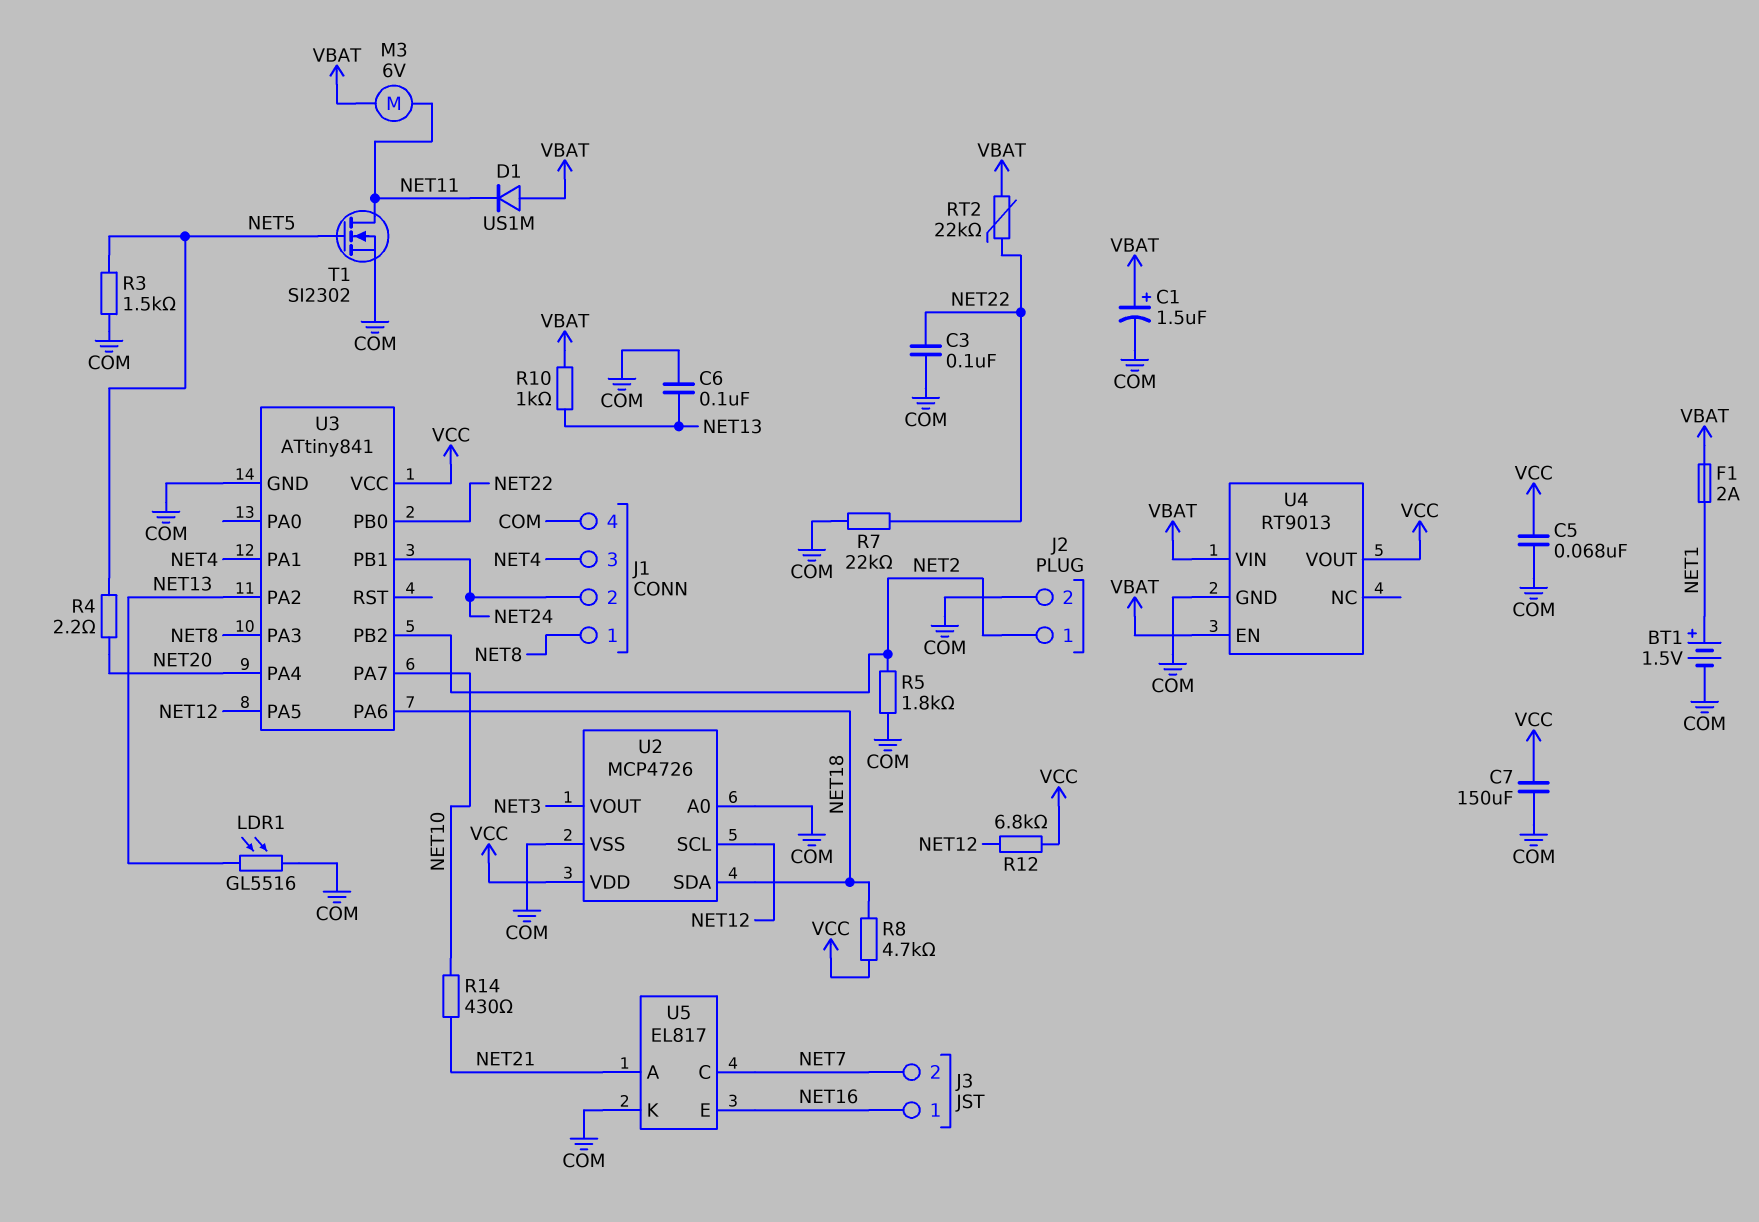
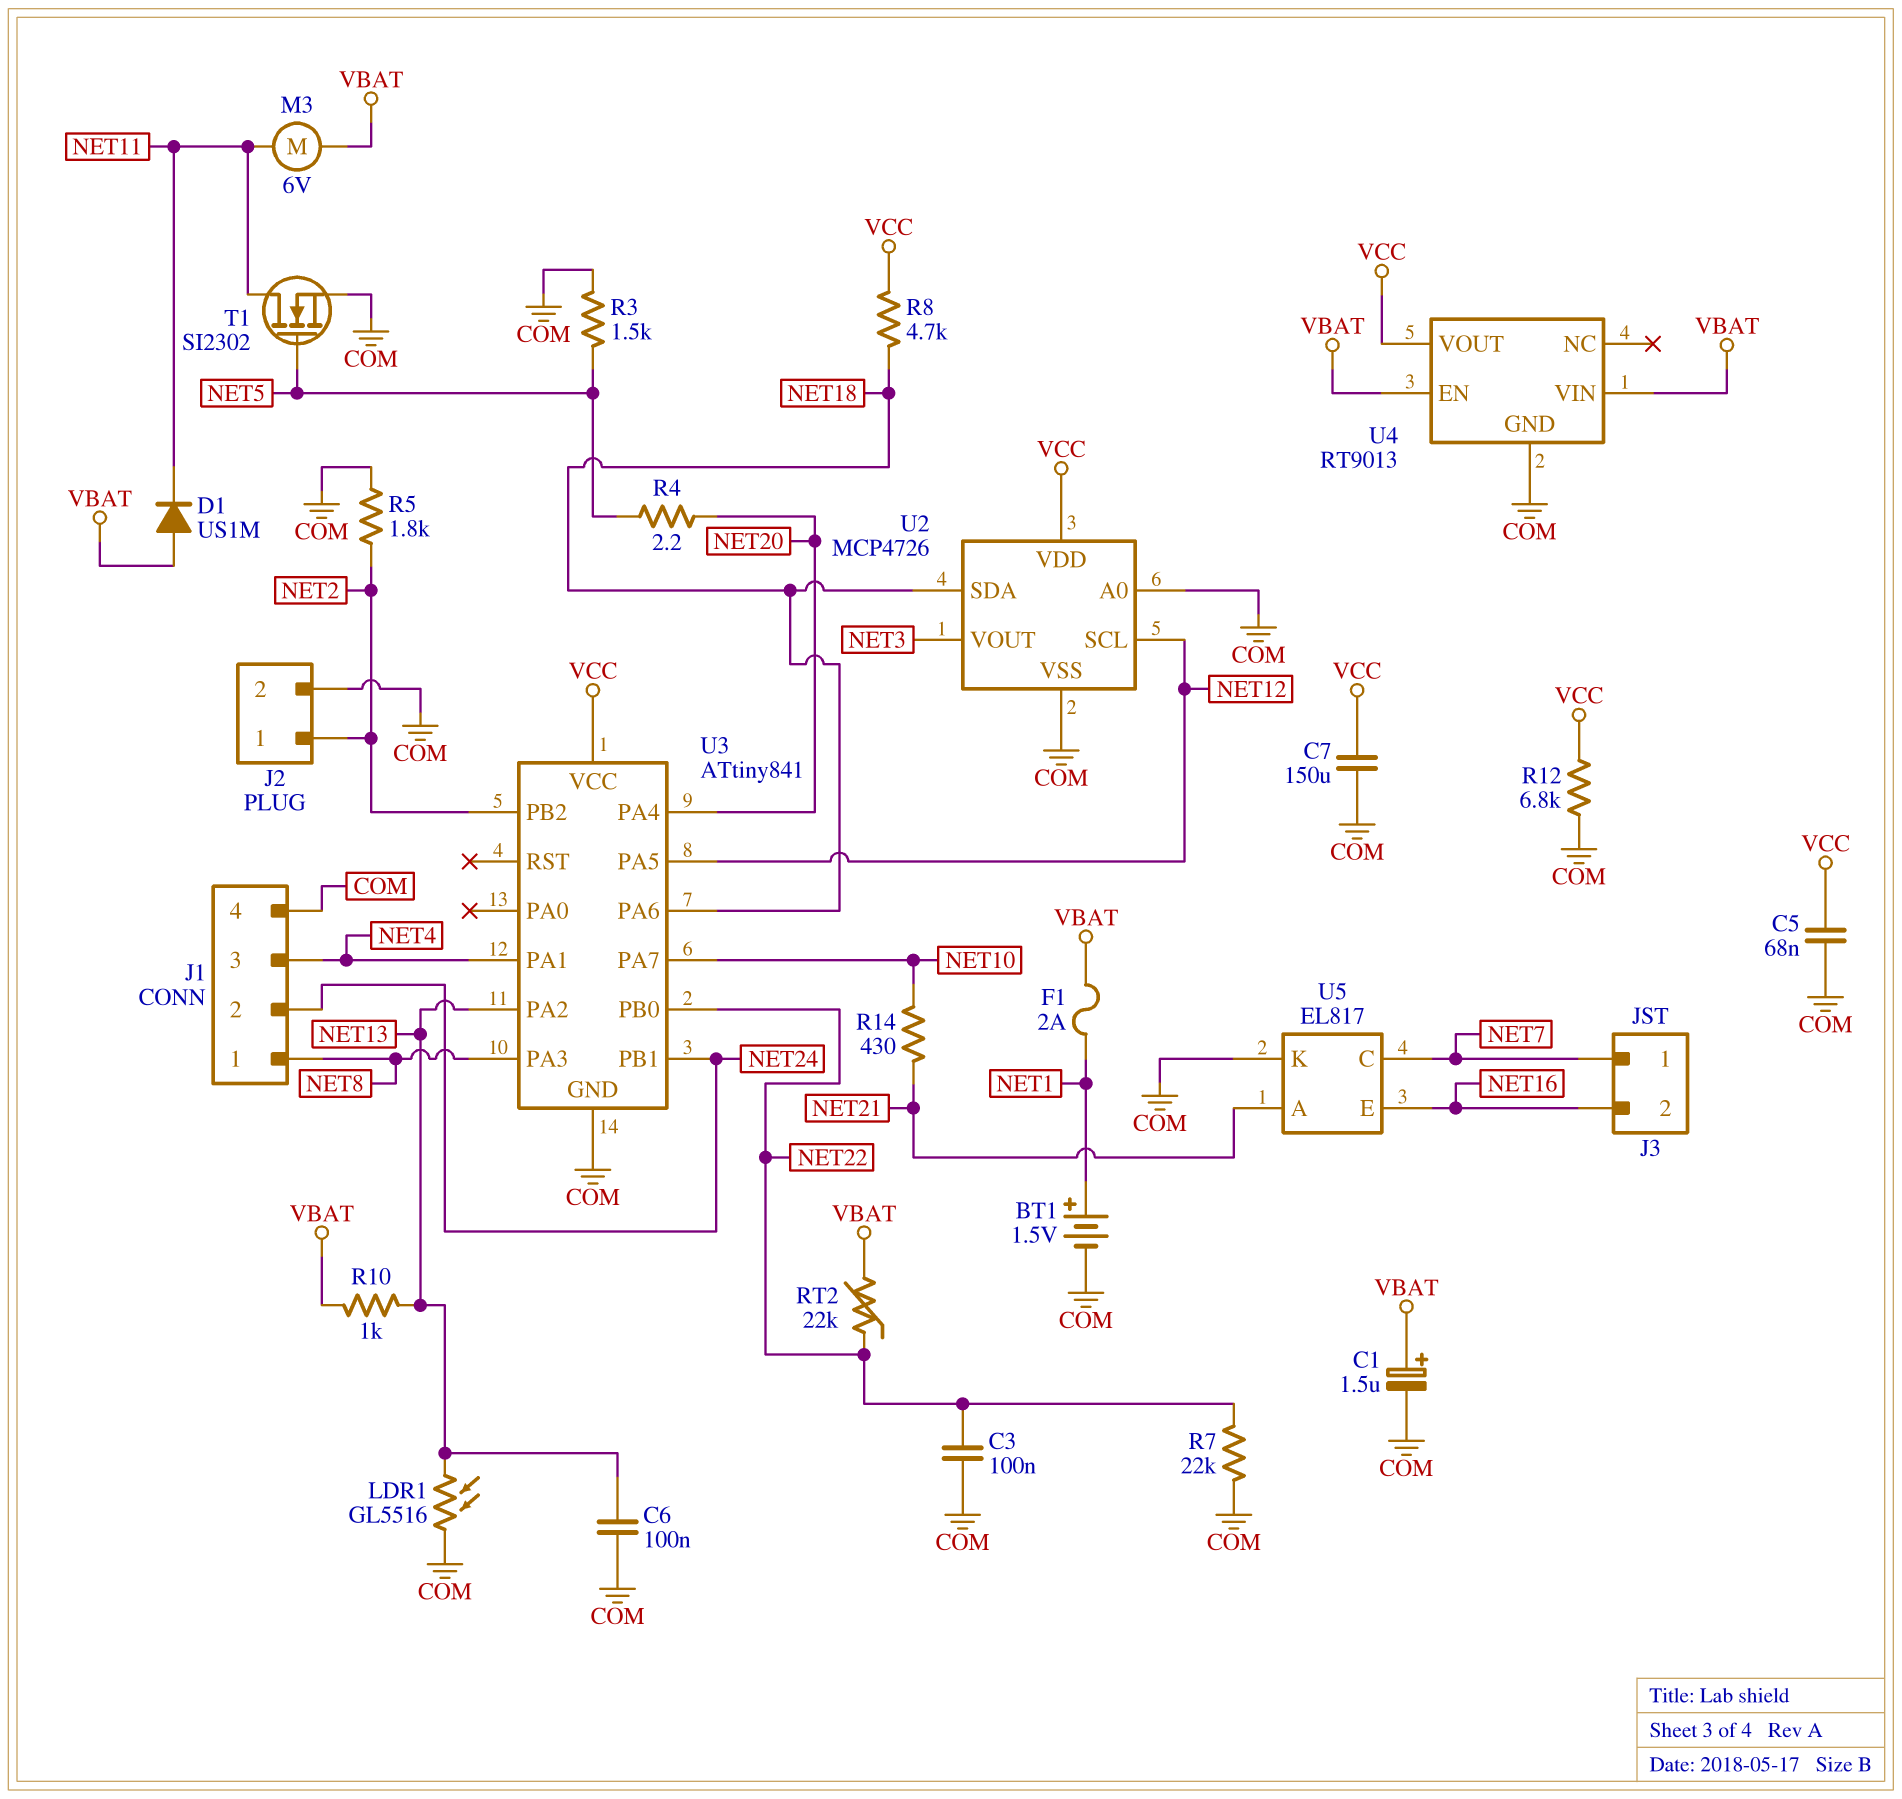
J3 pin 1: NET16 -> NET7
J3 pin 2: NET7 -> NET16
R12: 6.8k (NET12, VCC) -> 6.8k (COM, VCC)

